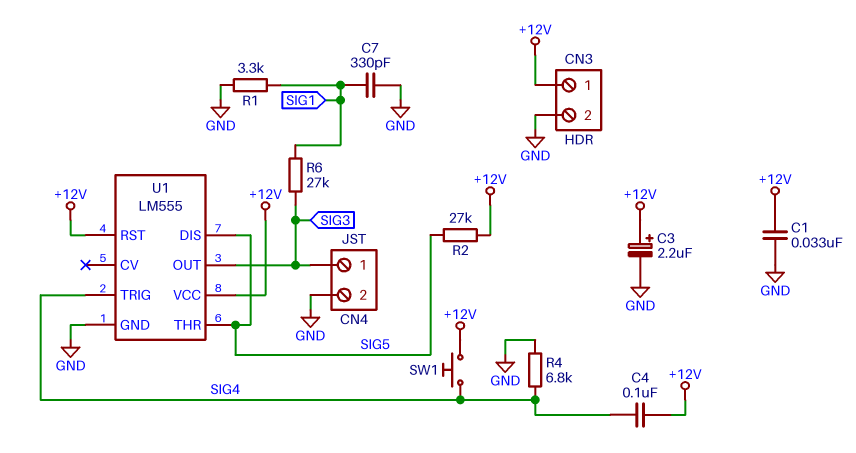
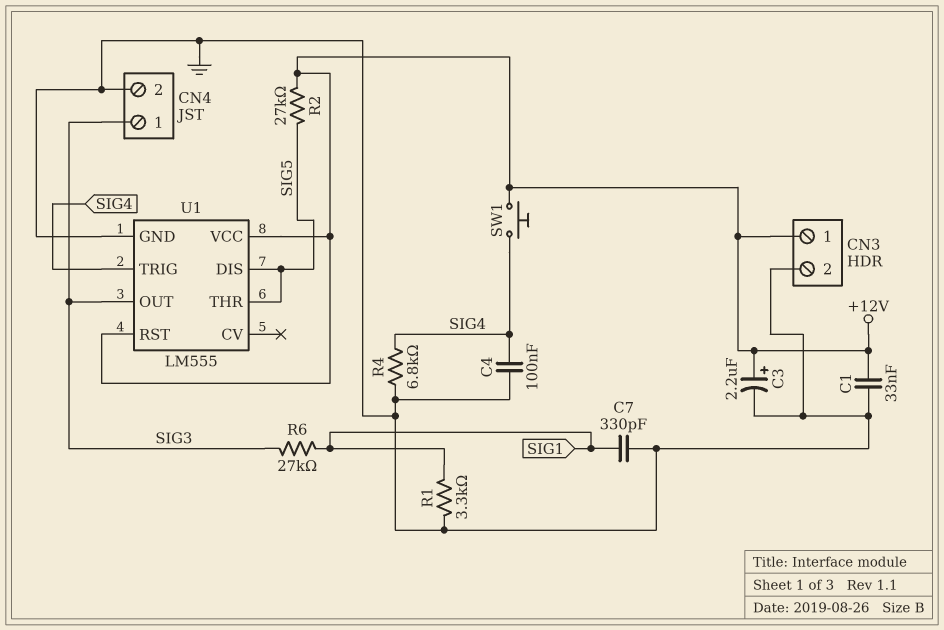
C4: 100nF (+12V, SIG4) -> 100nF (GND, SIG4)

